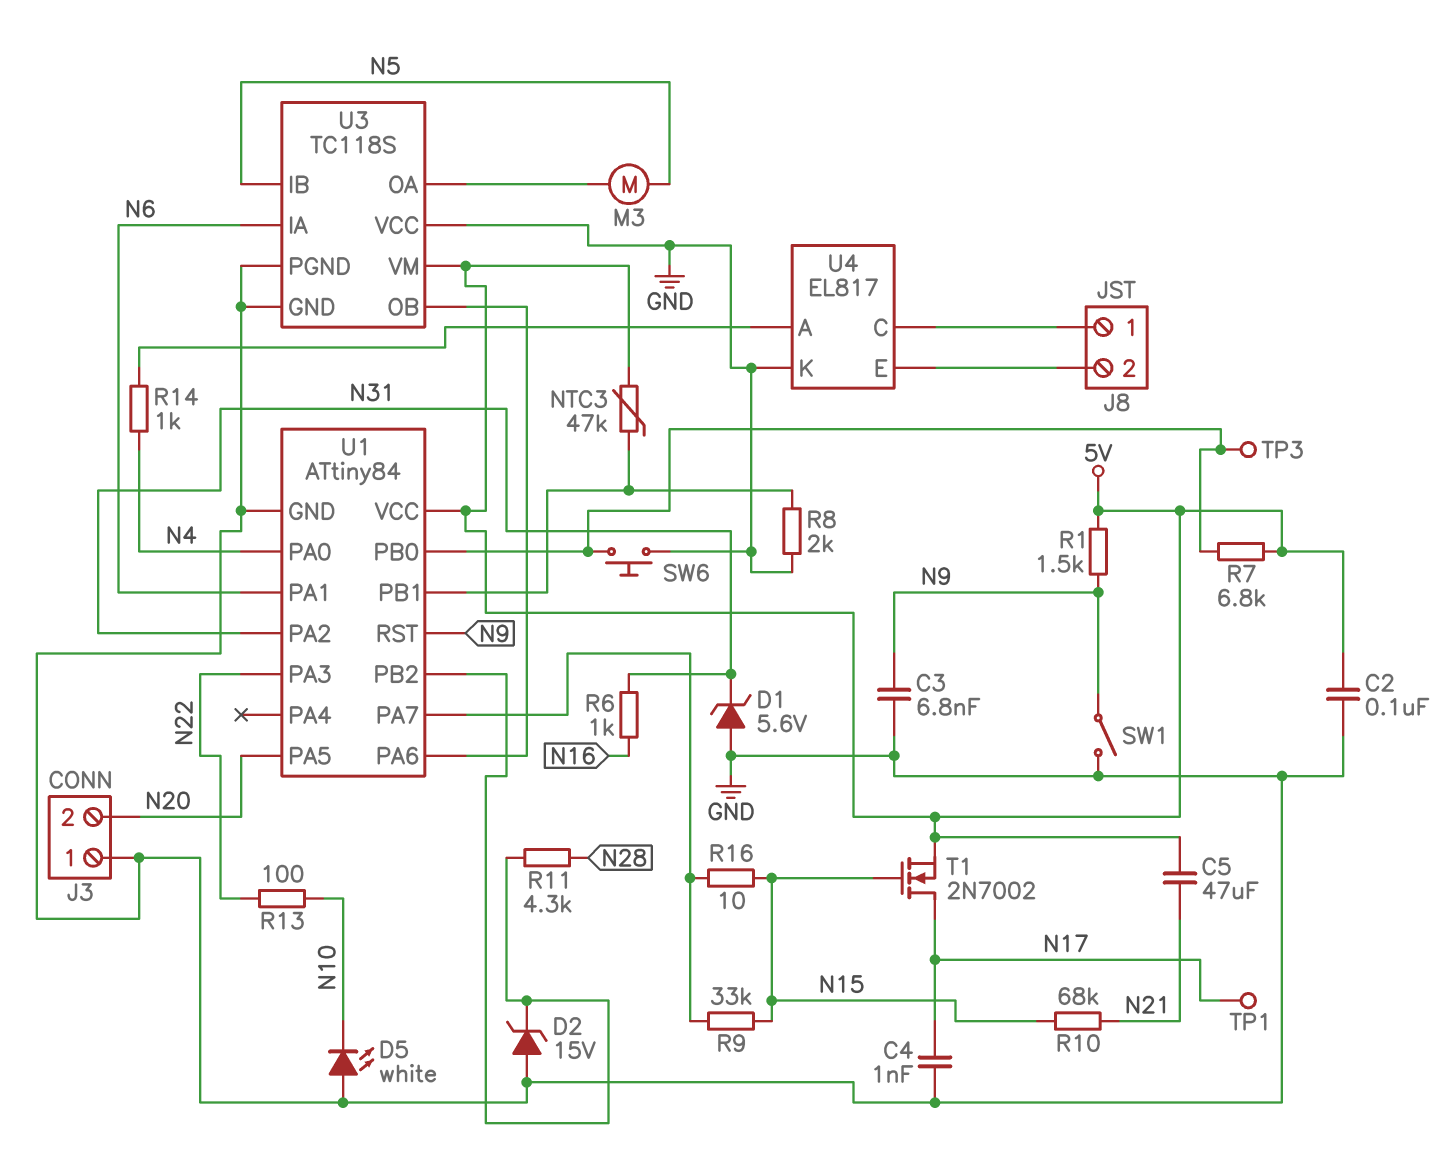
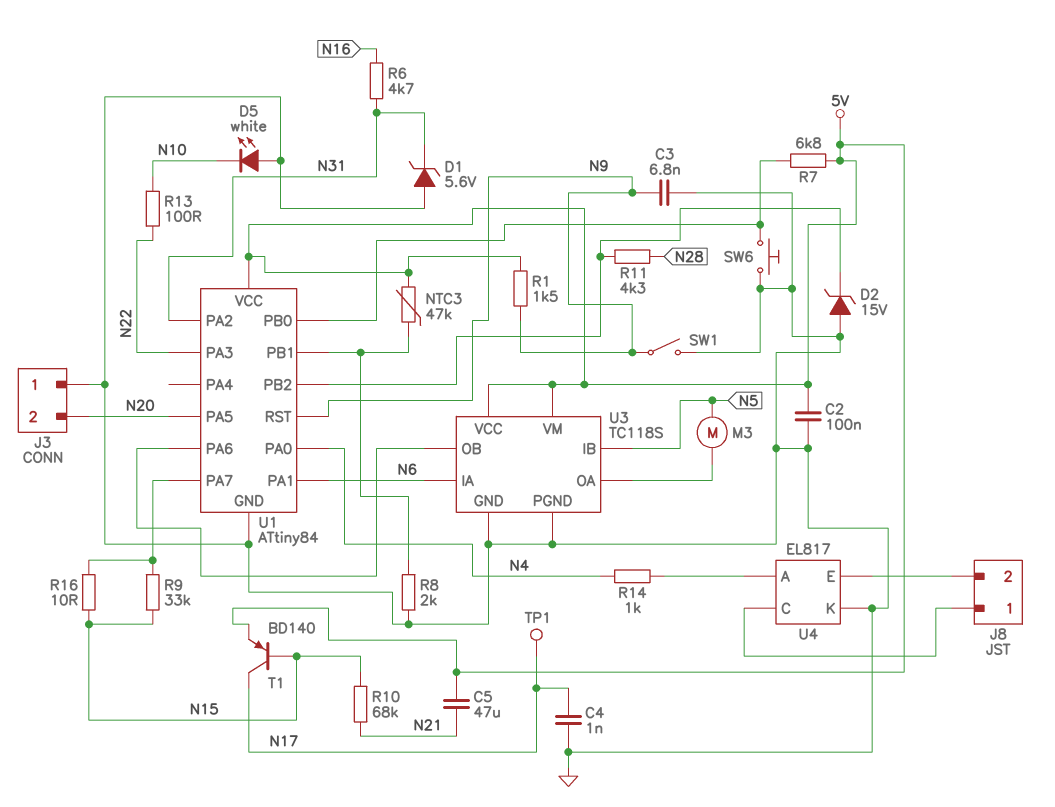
R6: 1k (N16, N31) -> 4.7k (N16, N31)
T1: NMOS 2N7002 (G N15, D N17, S 5V) -> PNP BD140 (B N15, C N17, E 5V)
TP3: test point (U1/PB0) -> none
U3 pin VCC: GND -> 5V

